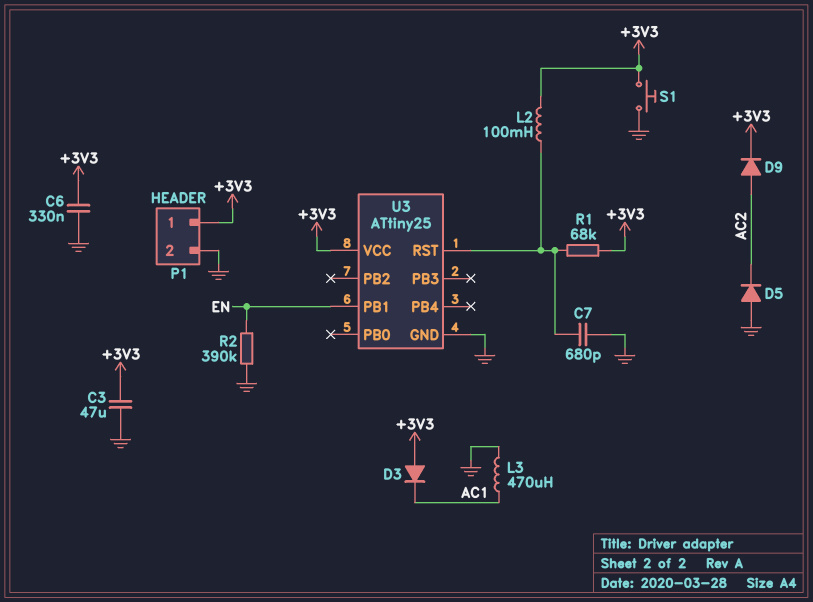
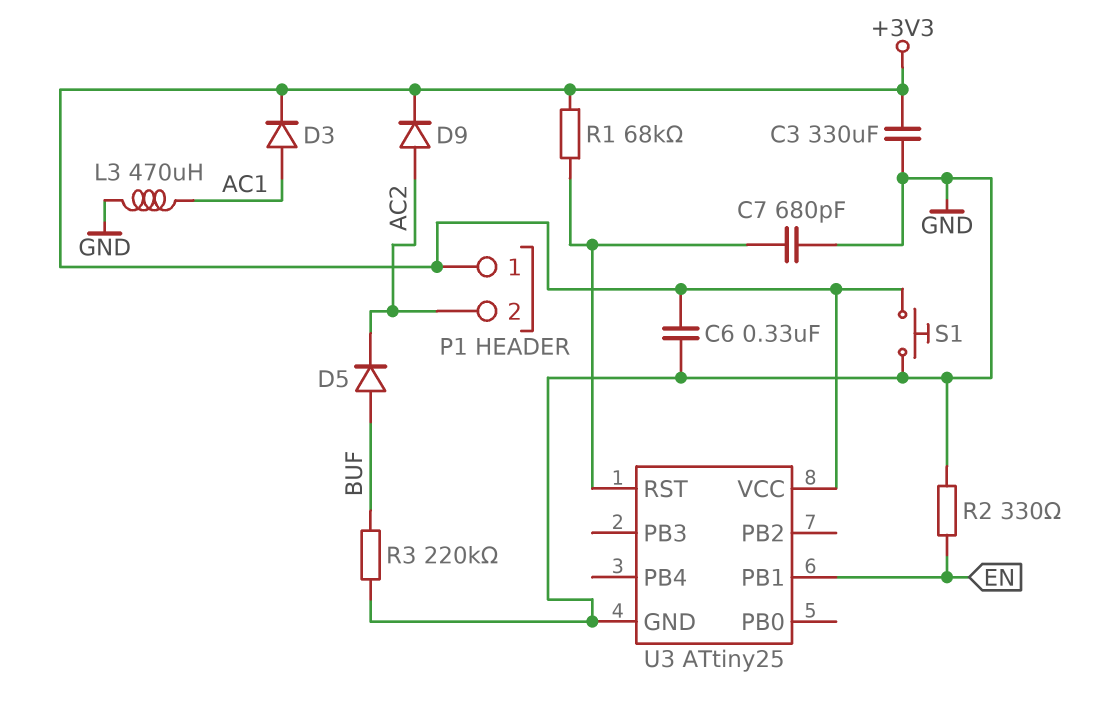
C3: 47uF (+3V3, GND) -> 330uF (+3V3, GND)
D3: diode (A +3V3, K AC1) -> diode (A AC1, K +3V3)
D5: diode (A GND, K AC2) -> diode (A BUF, K AC2)
L2: 100mH (+3V3, U3/RST) -> none
P1 pin 2: GND -> AC2
R2: 390k (EN, GND) -> 330 (EN, GND)
R3: none -> 220k (BUF, GND)

